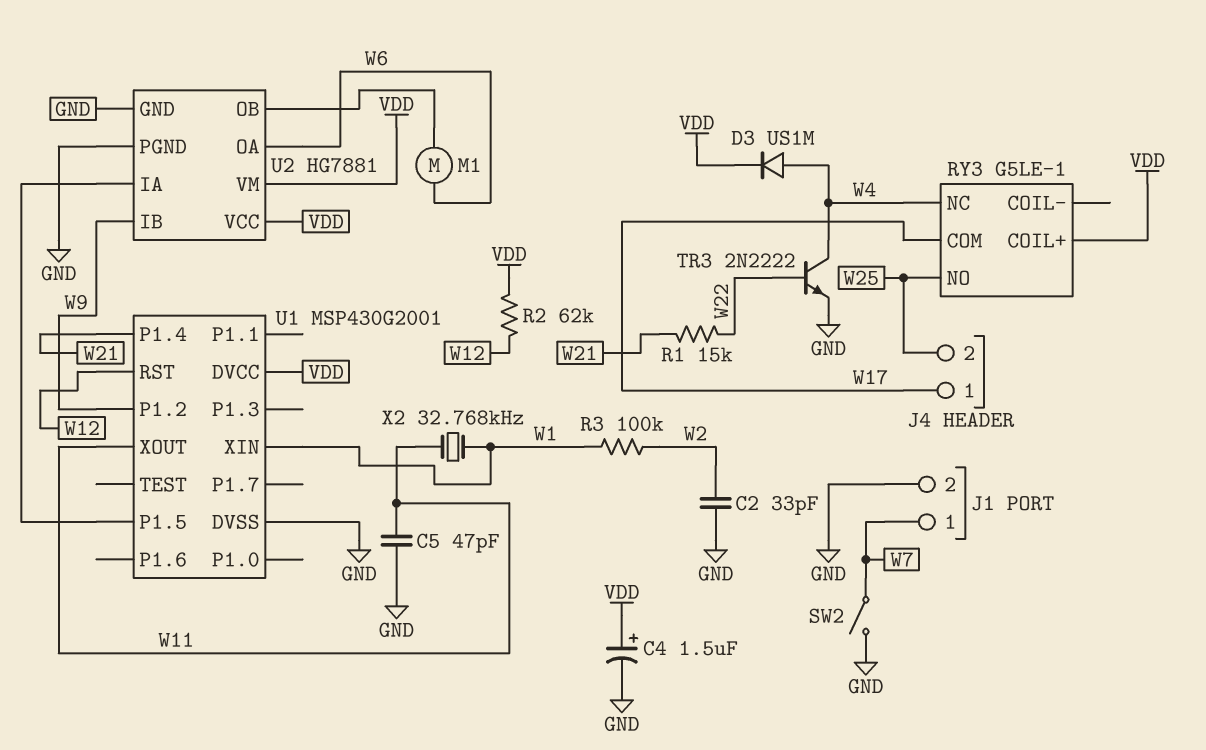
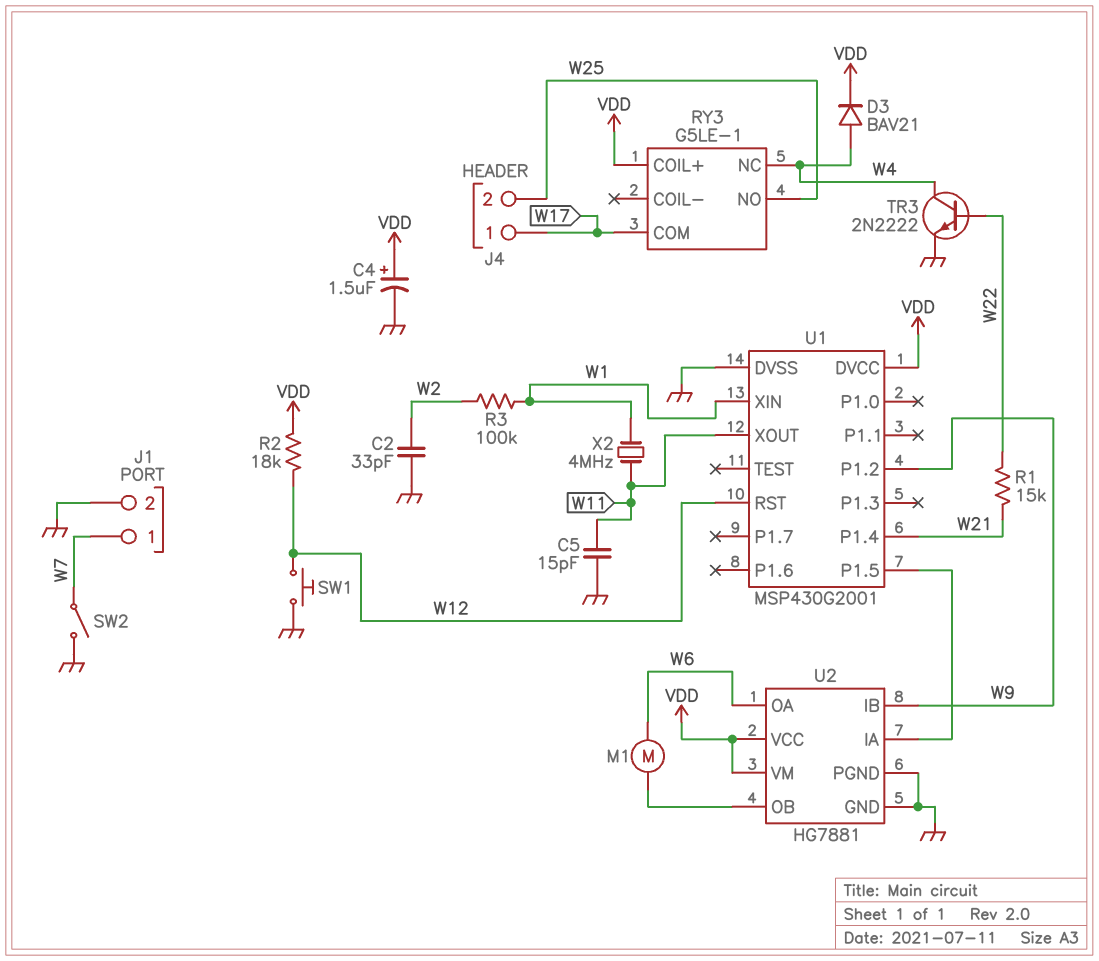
C5: 47pF (GND, W11) -> 15pF (GND, W11)
D3: diode US1M (A W4, K VDD) -> diode BAV21 (A W4, K VDD)
R2: 62k (VDD, W12) -> 18k (VDD, W12)
SW1: none -> button (GND, W12)
X2: 32.768kHz (W1, W11) -> 4MHz (W1, W11)

